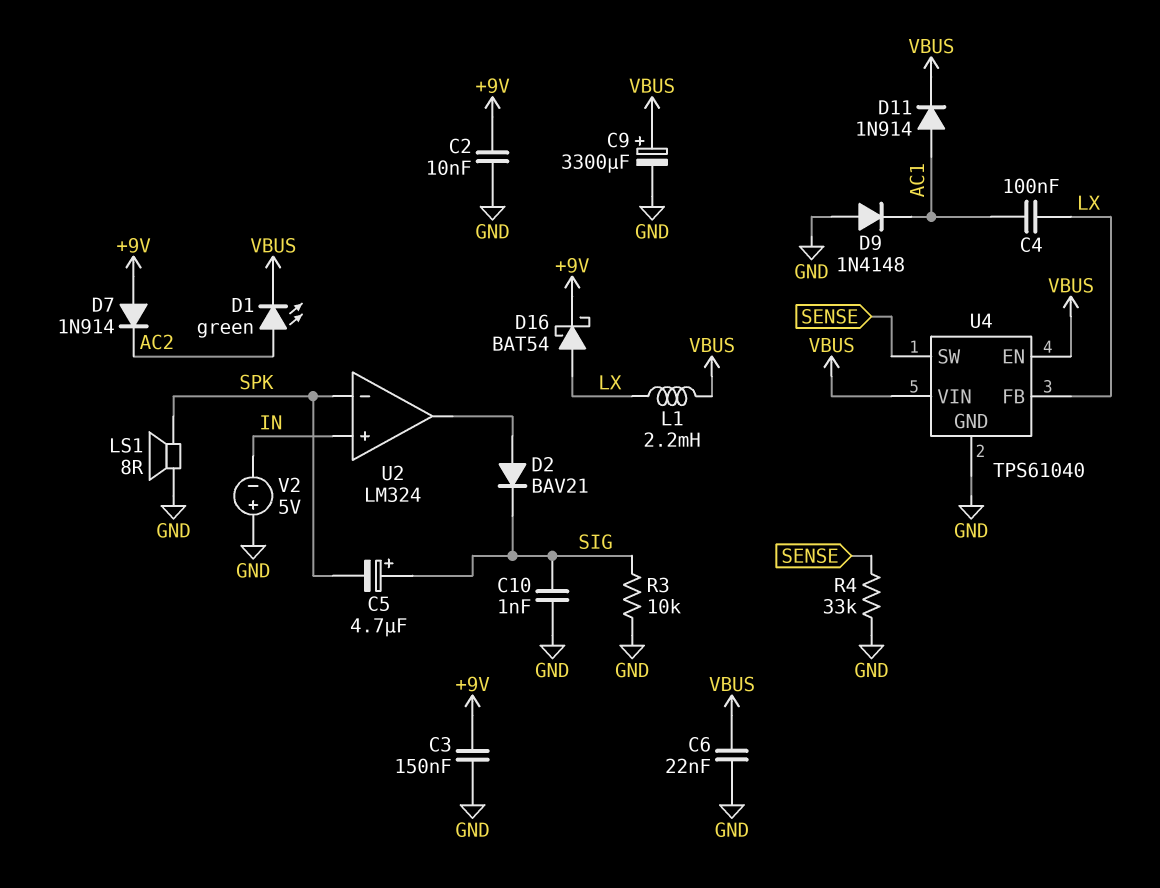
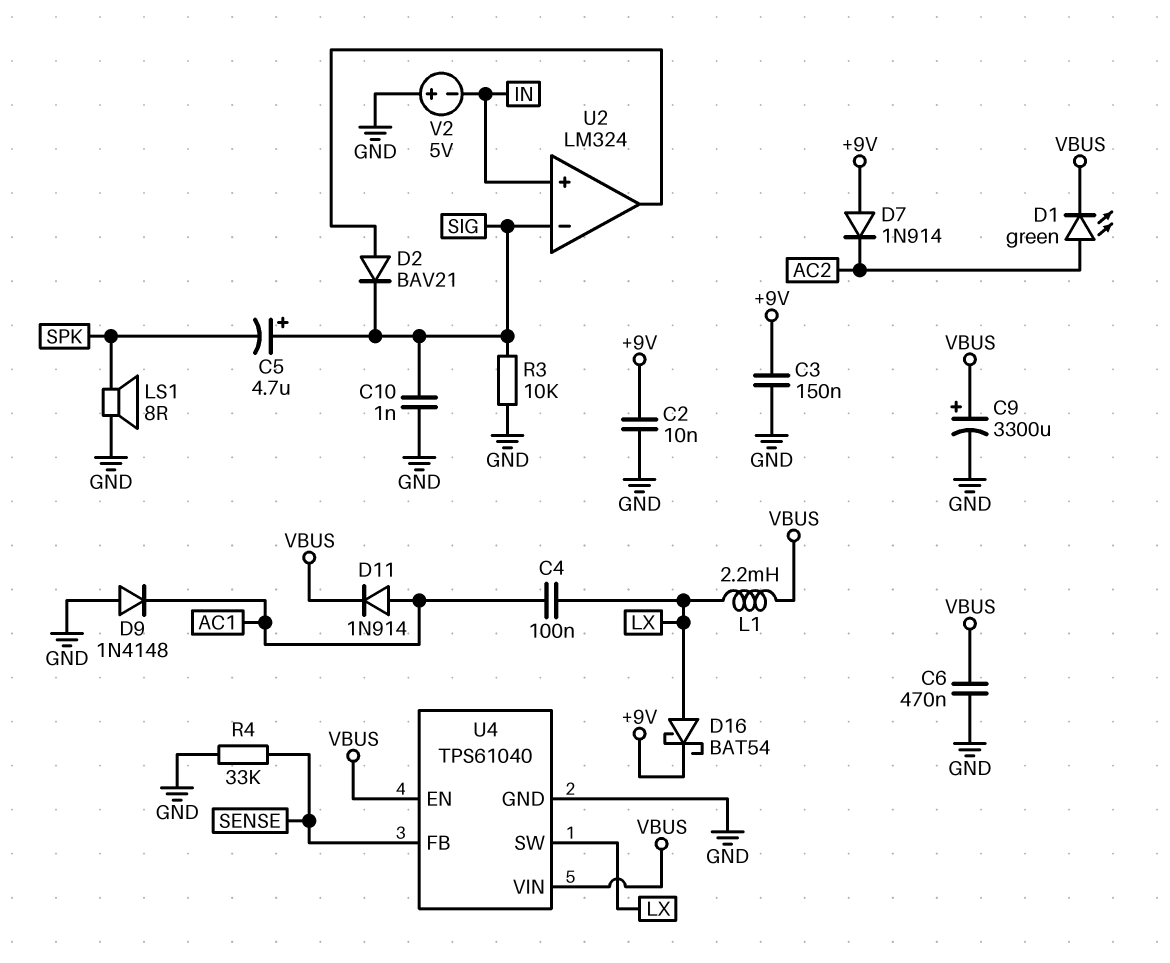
C6: 22nF (GND, VBUS) -> 470nF (GND, VBUS)
U2 pin in-: SPK -> SIG
U4 pin FB: LX -> SENSE
U4 pin SW: SENSE -> LX

